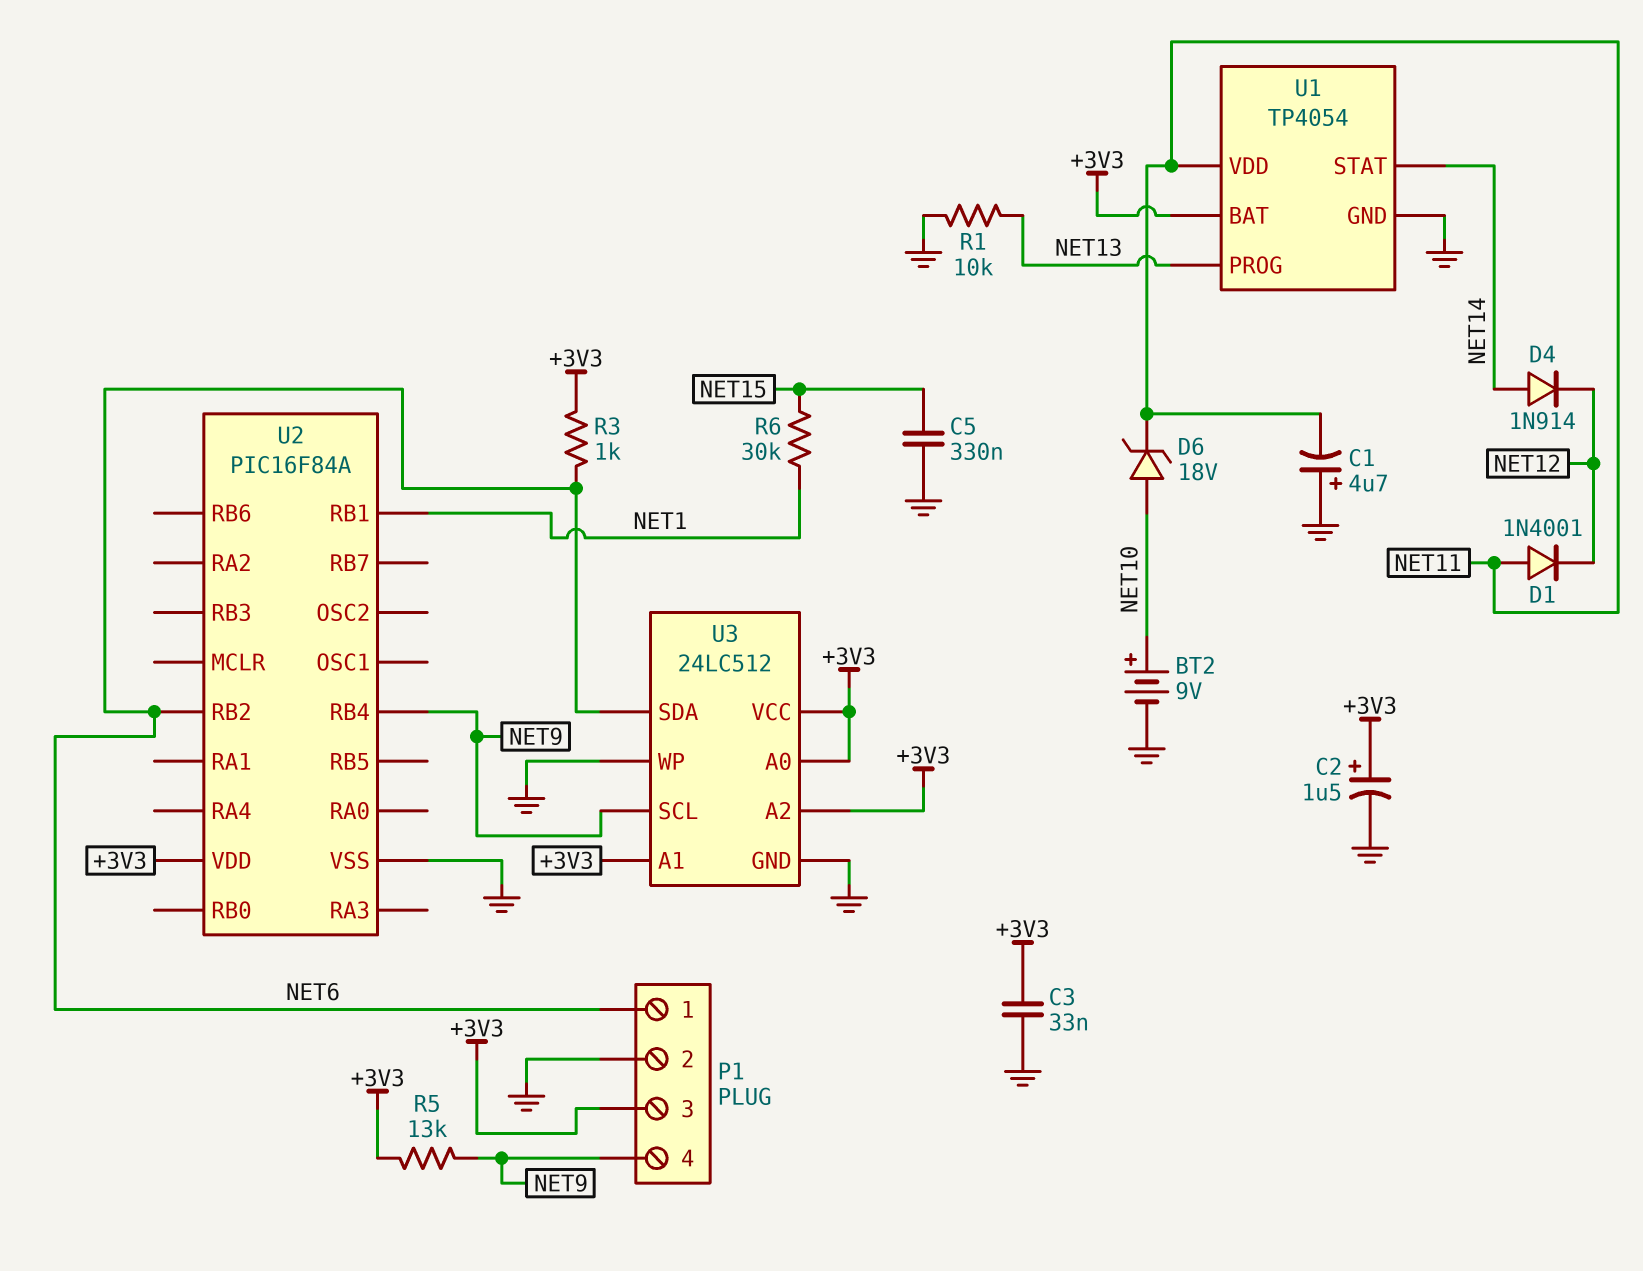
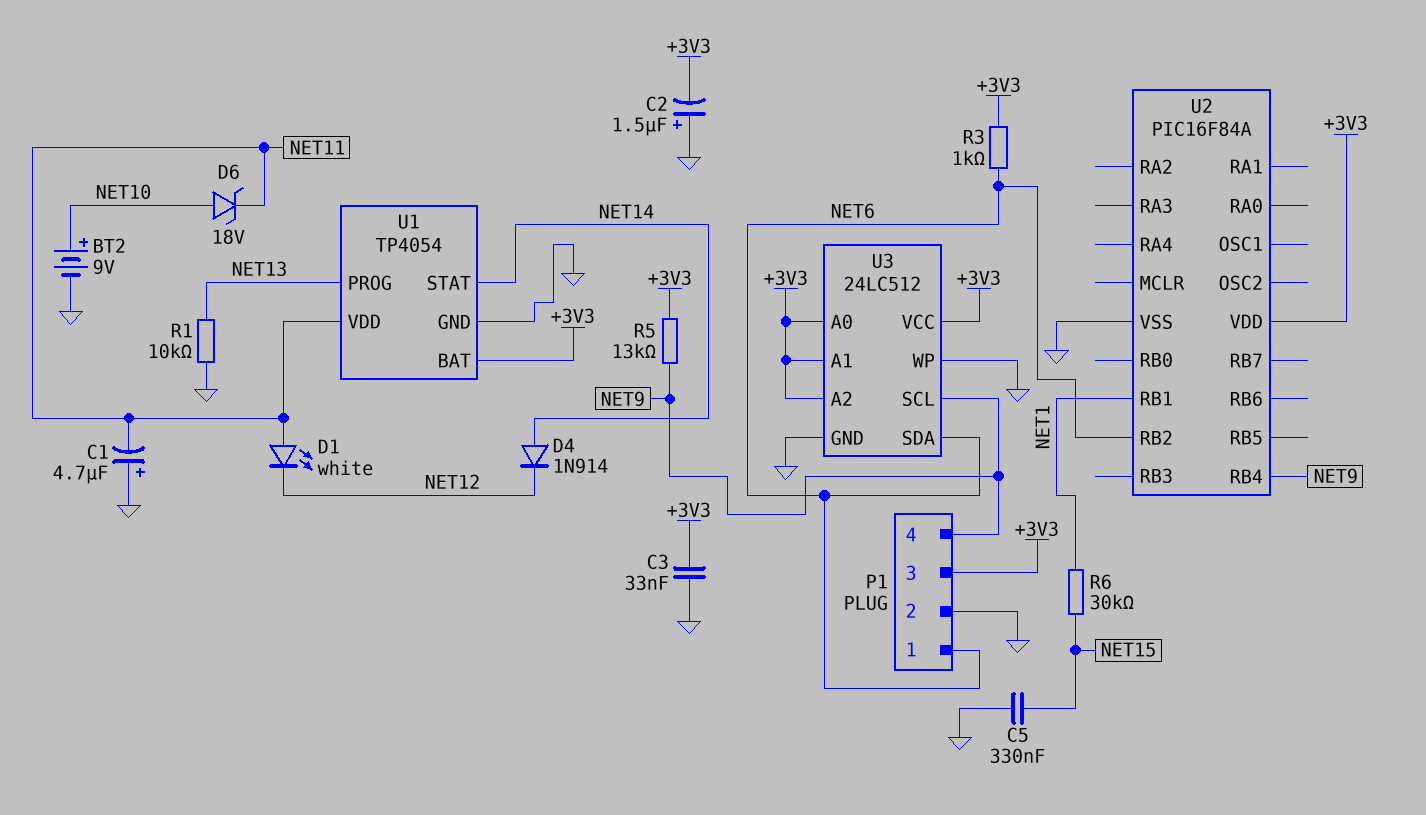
C2: 1.5uF (plus +3V3, minus GND) -> 1.5uF (plus GND, minus +3V3)
D1: diode 1N4001 (A NET11, K NET12) -> LED white (A NET11, K NET12)

